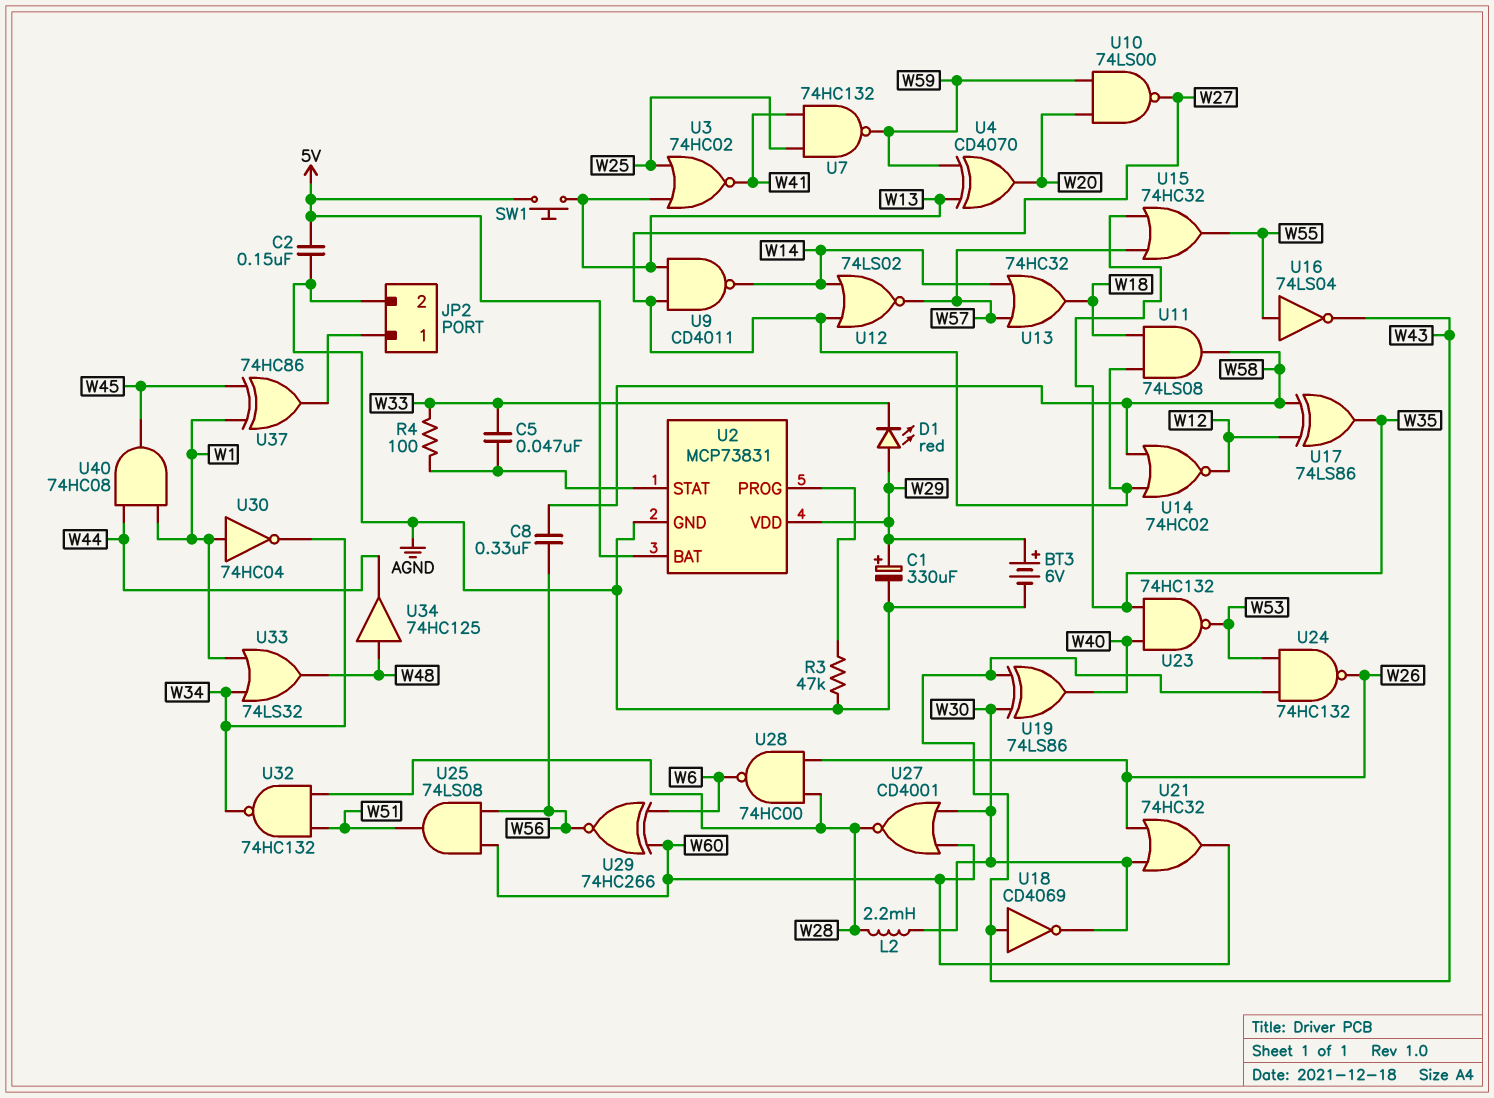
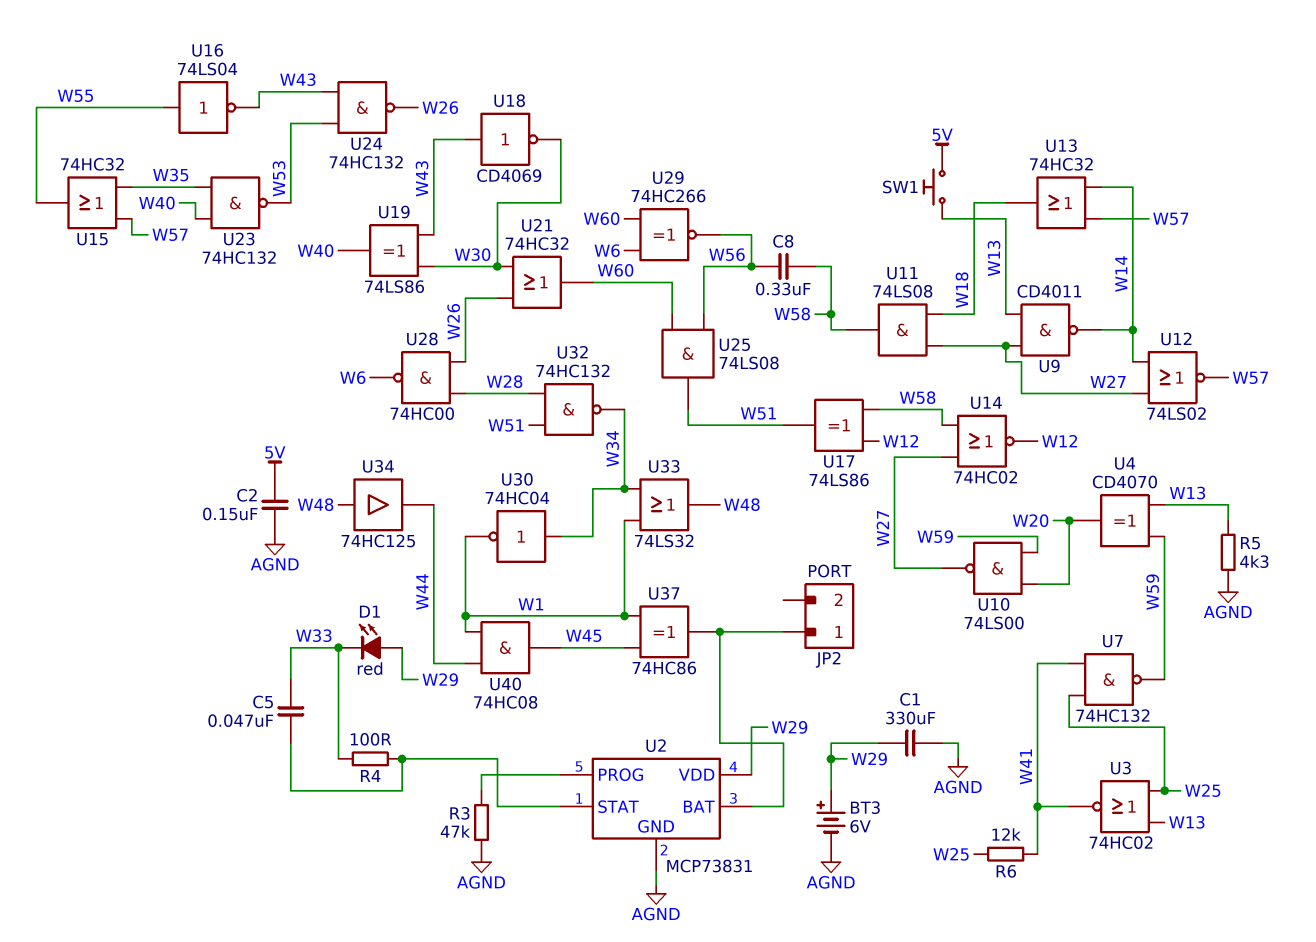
C1: 330uF (plus W29, minus AGND) -> 330uF (AGND, W29)
JP2 pin 2: AGND -> none
L2: 2.2mH (W28, W30) -> none
R5: none -> 4.3k (AGND, W13)
R6: none -> 12k (W25, W41)
U2 pin BAT: 5V -> JP2/1
U17: XOR 74LS86 (in W12, in W58, out W35) -> XOR 74LS86 (in W12, in W58, out W51)
U27: NOR CD4001 (in W30, in W60, out W28) -> none
U30: NOT 74HC04 (in W1, out W34) -> NOT 74HC04 (in W34, out W1)

